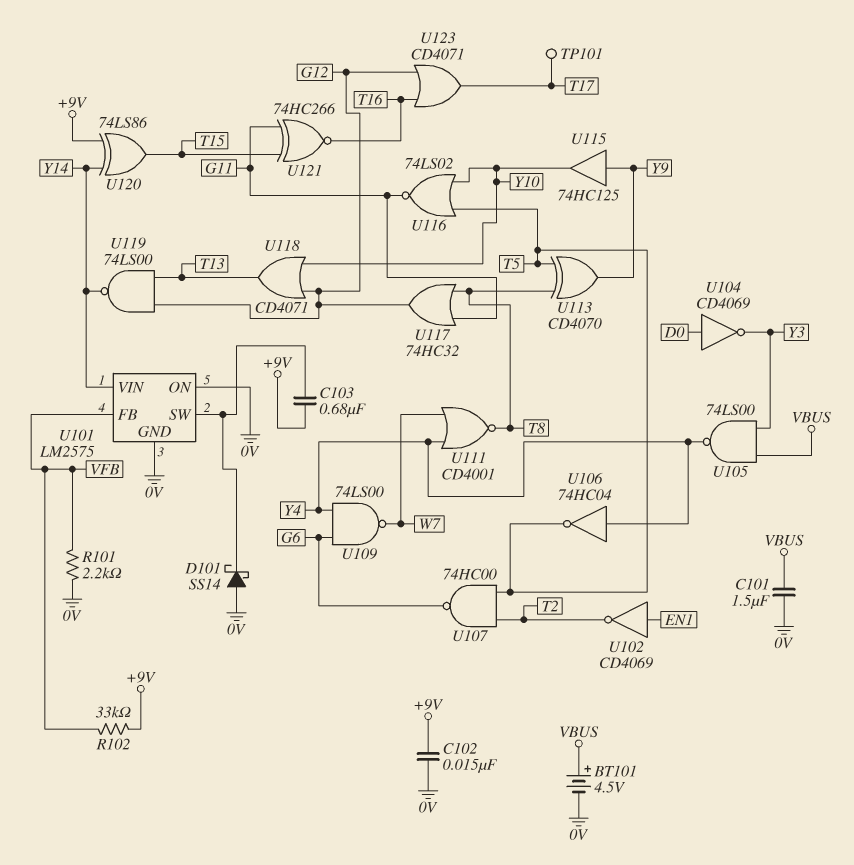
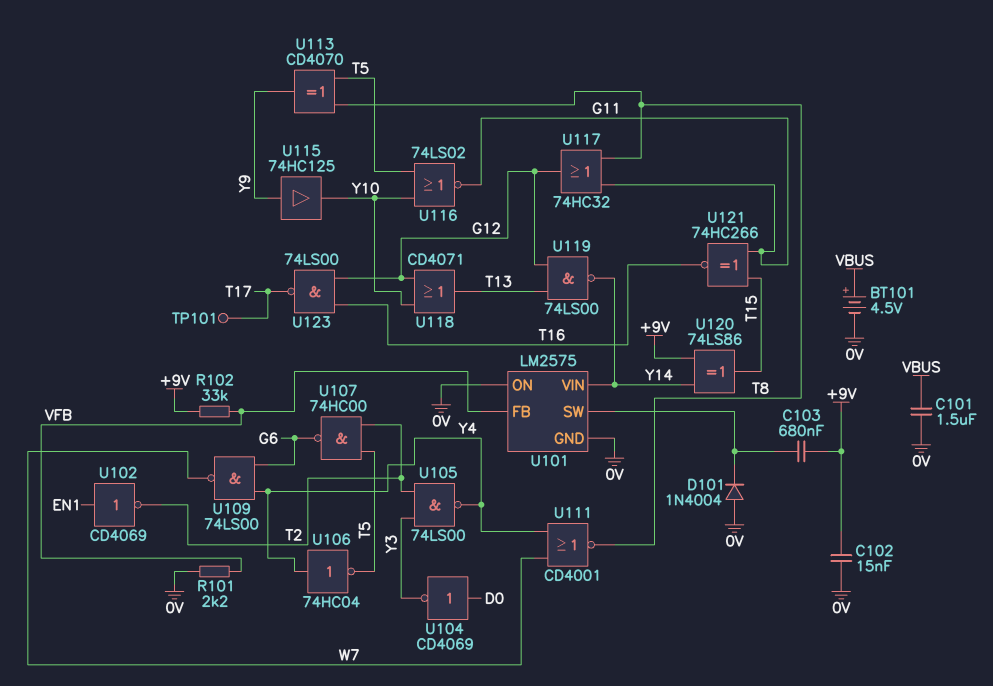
D101: schottky SS14 (A 0V, K U101/SW) -> diode 1N4004 (A 0V, K U101/SW)
U105: NAND 74LS00 (in VBUS, in Y3, out Y4) -> NAND 74LS00 (in T2, in Y3, out Y4)
U123: OR CD4071 (in G12, in T16, out T17) -> NAND 74LS00 (in G12, in T16, out T17)

